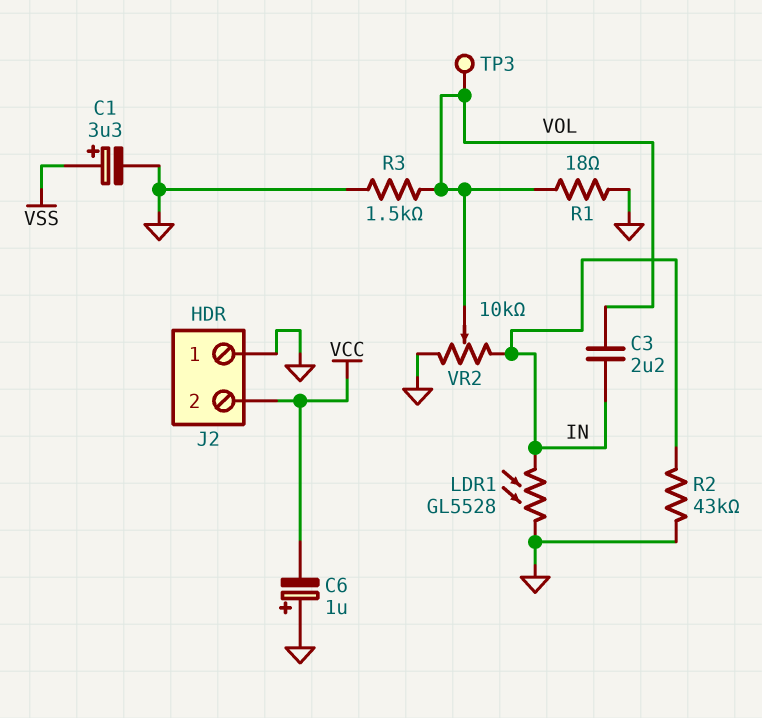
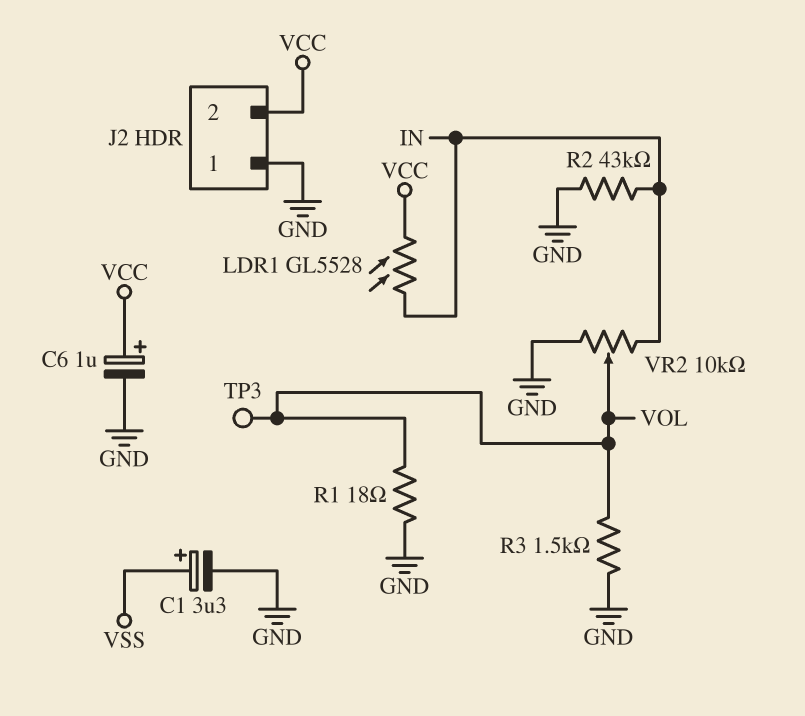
C3: 2.2uF (IN, VOL) -> none
C6: 1uF (plus GND, minus VCC) -> 1uF (plus VCC, minus GND)
LDR1: GL5528 (GND, IN) -> GL5528 (IN, VCC)

